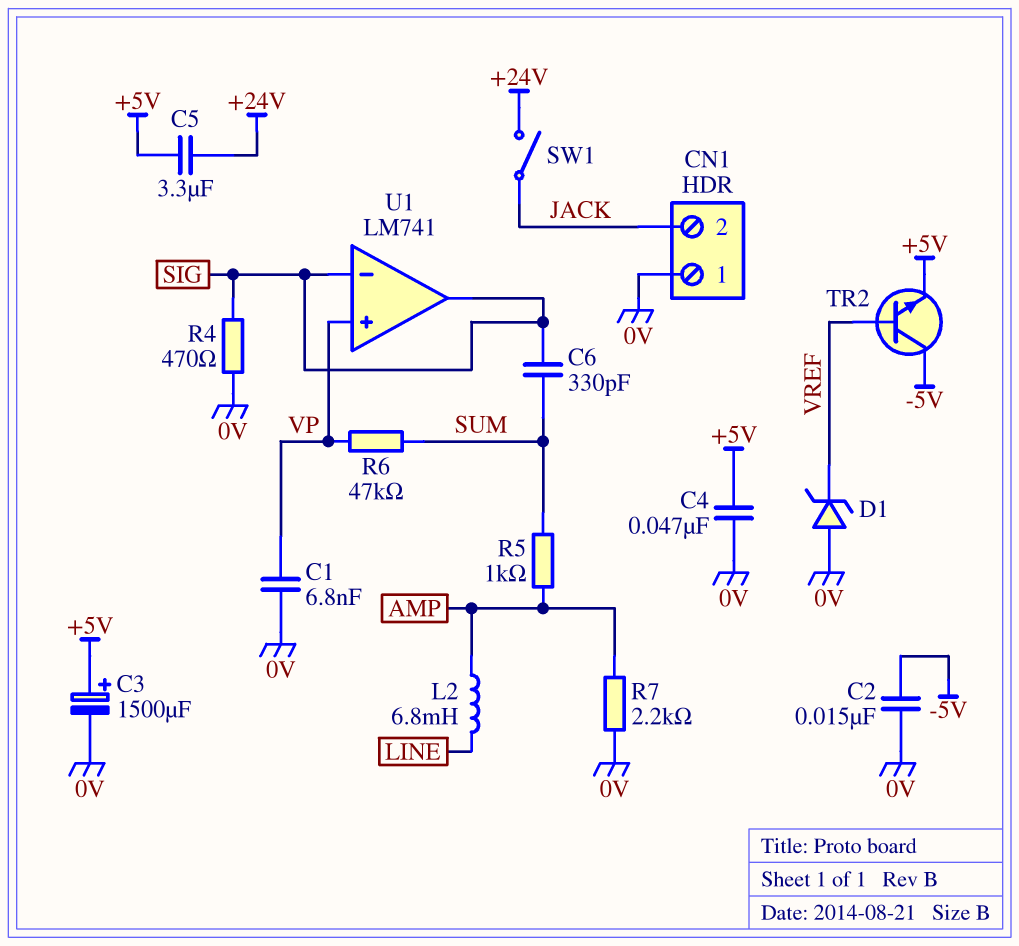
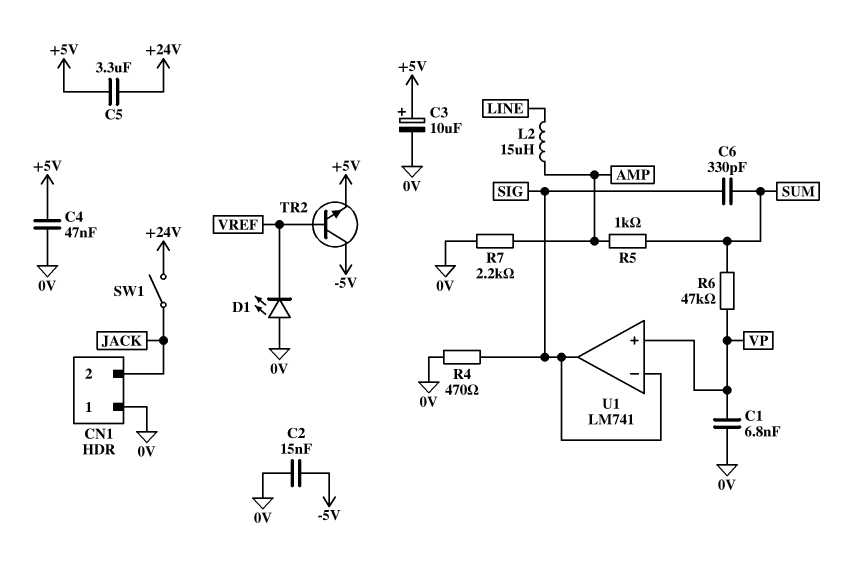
C3: 1500uF (plus +5V, minus 0V) -> 10uF (plus +5V, minus 0V)
D1: zener (A 0V, K VREF) -> LED (A 0V, K VREF)
L2: 6.8mH (AMP, LINE) -> 15uH (AMP, LINE)

